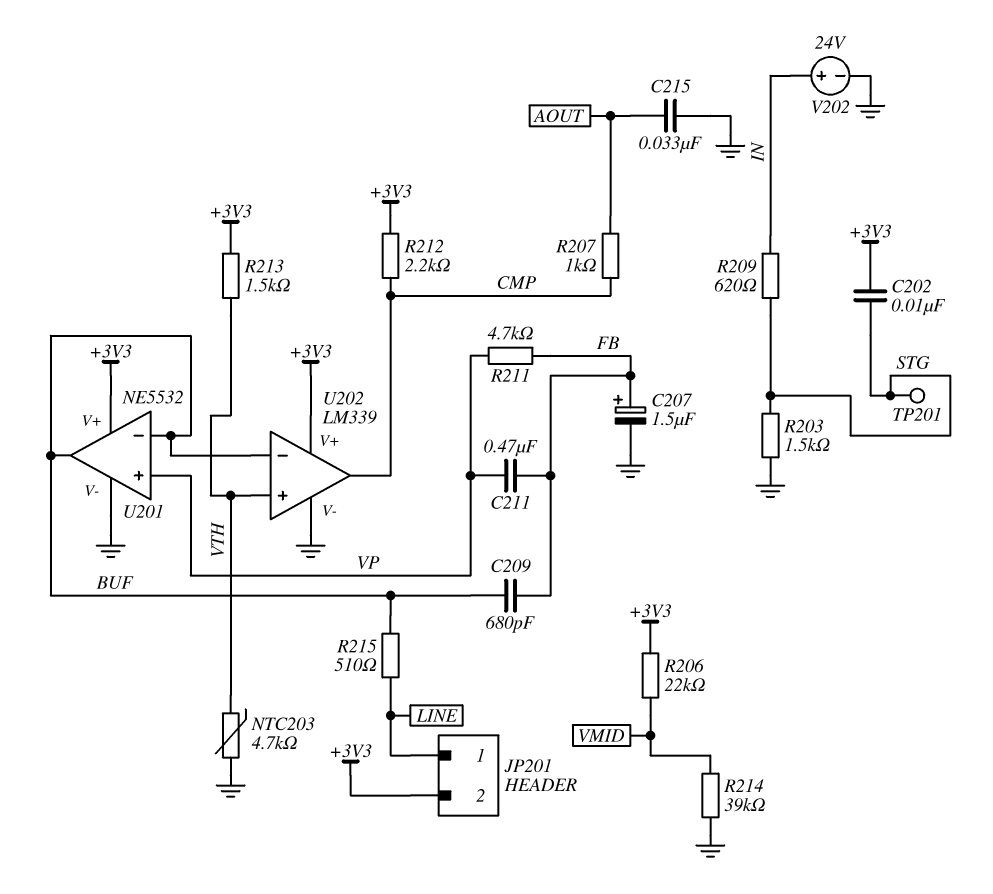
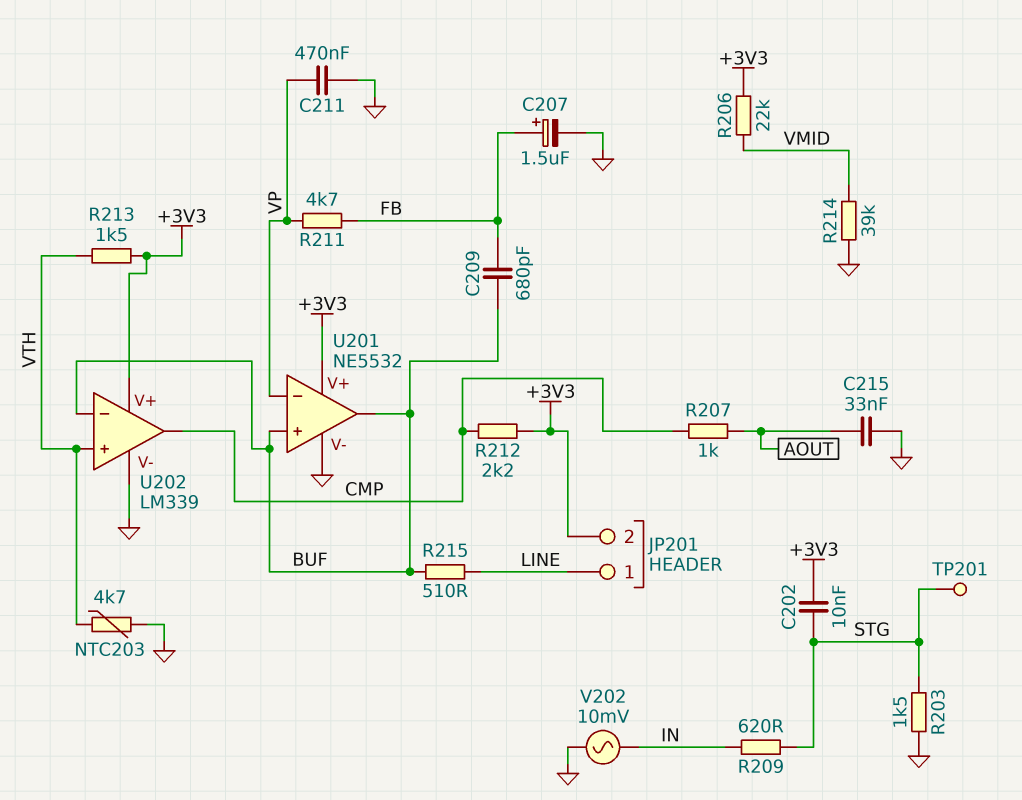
C211: 470nF (FB, VP) -> 470nF (GND, VP)
U201 pin in+: VP -> BUF
U201 pin in-: BUF -> VP
V202: 24V (plus IN, minus GND) -> AC 10mV (GND, IN)

